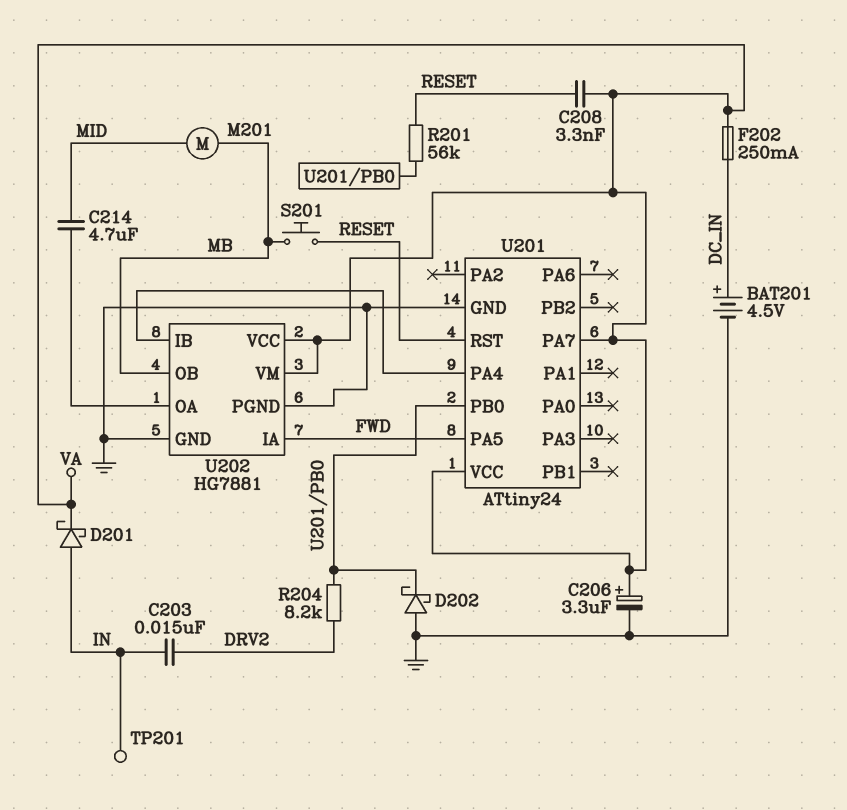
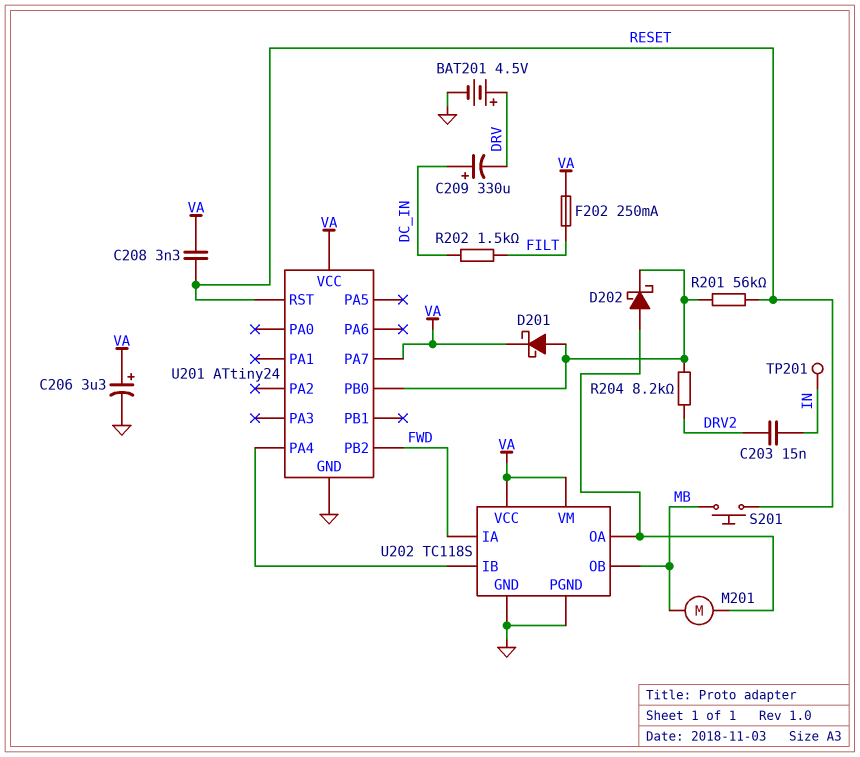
BAT201: 4.5V (plus DC_IN, minus GND) -> 4.5V (plus DRV, minus GND)
C209: none -> 330uF (plus DC_IN, minus DRV)
C214: 4.7uF (MID, U202/OA) -> none
D201: schottky (A IN, K VA) -> schottky (A U201/PB0, K VA)
D202: schottky (A GND, K U201/PB0) -> schottky (A U202/OA, K U201/PB0)
F202: 250mA (DC_IN, VA) -> 250mA (FILT, VA)
M201: motor (MB, MID) -> motor (MB, U202/OA)
R202: none -> 1.5k (DC_IN, FILT)
U201 pin PA5: FWD -> none
U201 pin PB2: none -> FWD
U202: HG7881 -> TC118S

